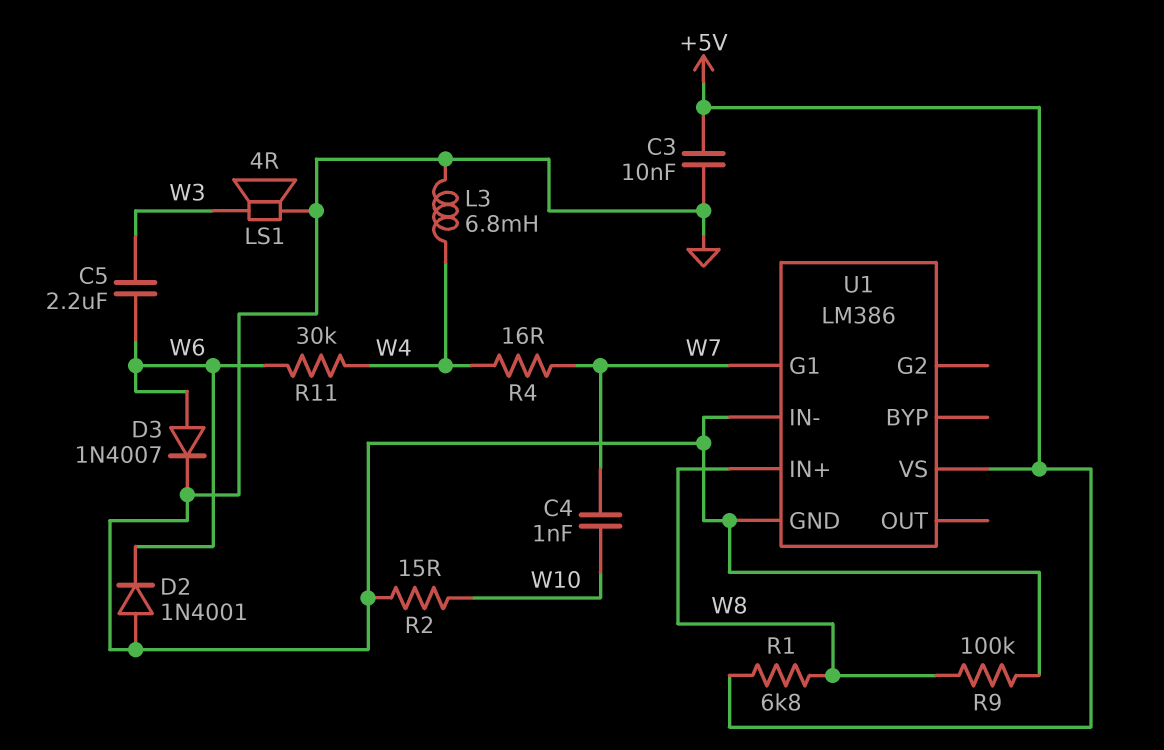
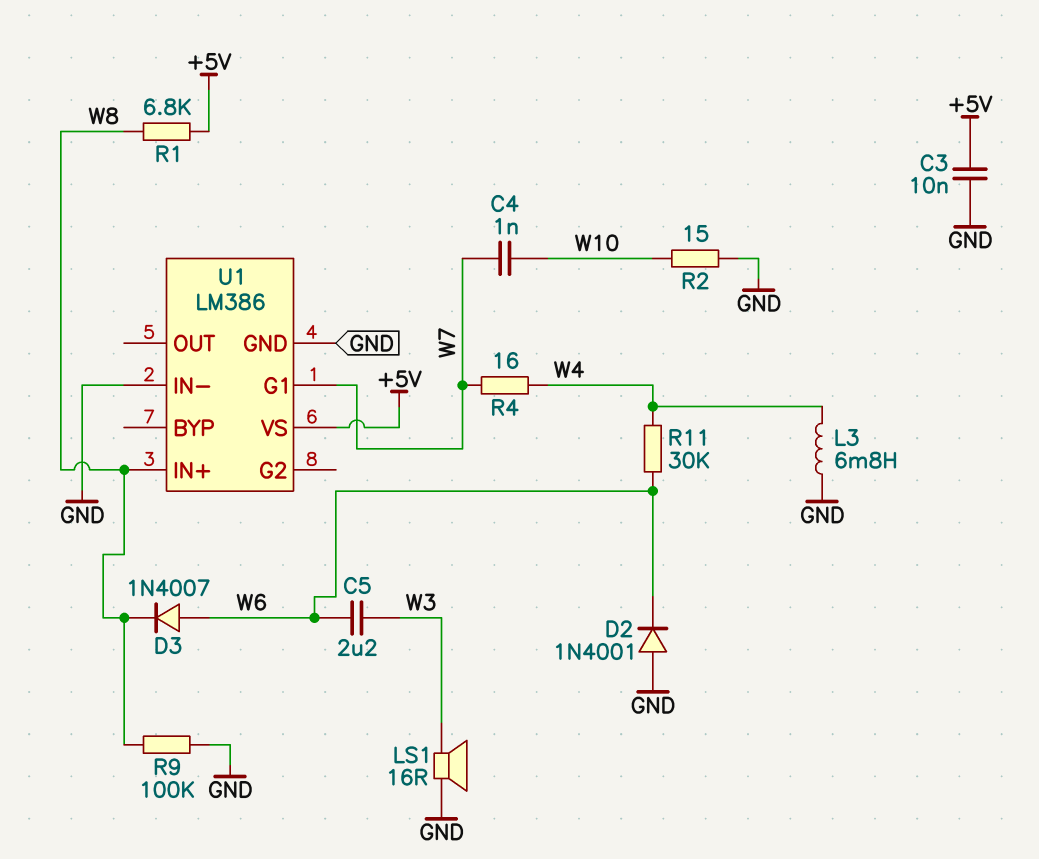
D3: diode 1N4007 (A W6, K GND) -> diode 1N4007 (A W6, K W8)
LS1: speaker 4R (GND, W3) -> speaker 16R (GND, W3)

